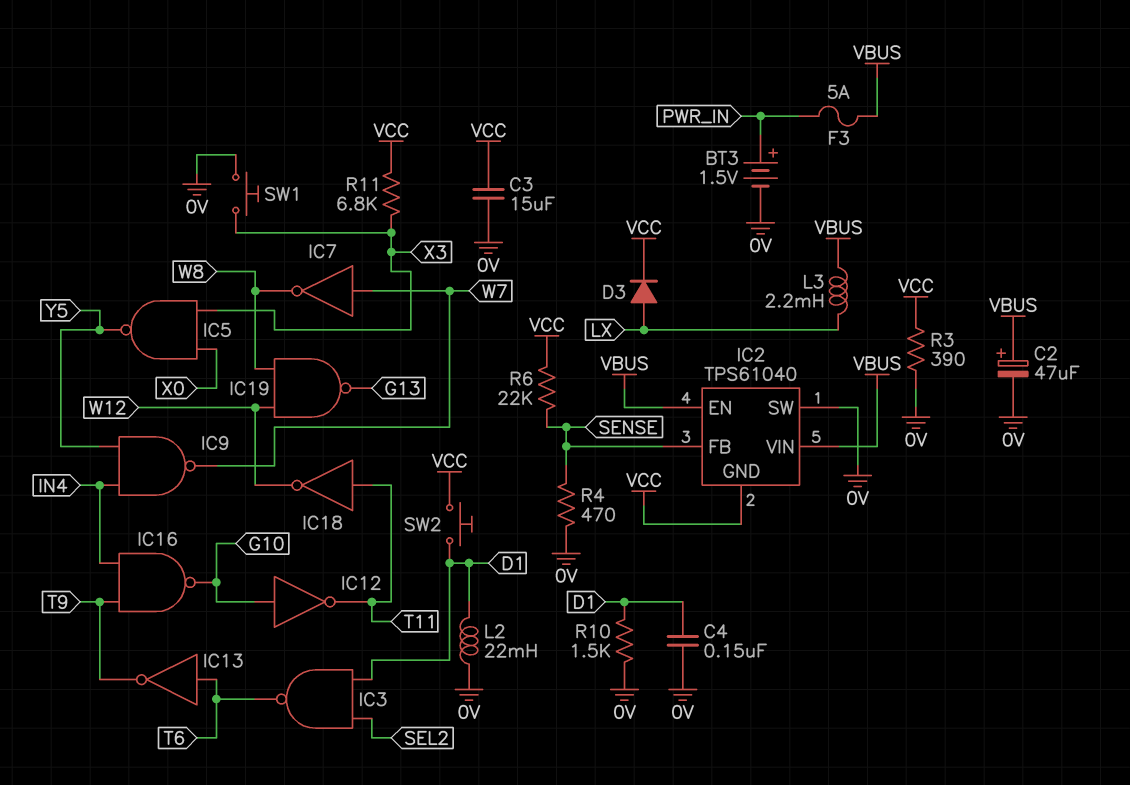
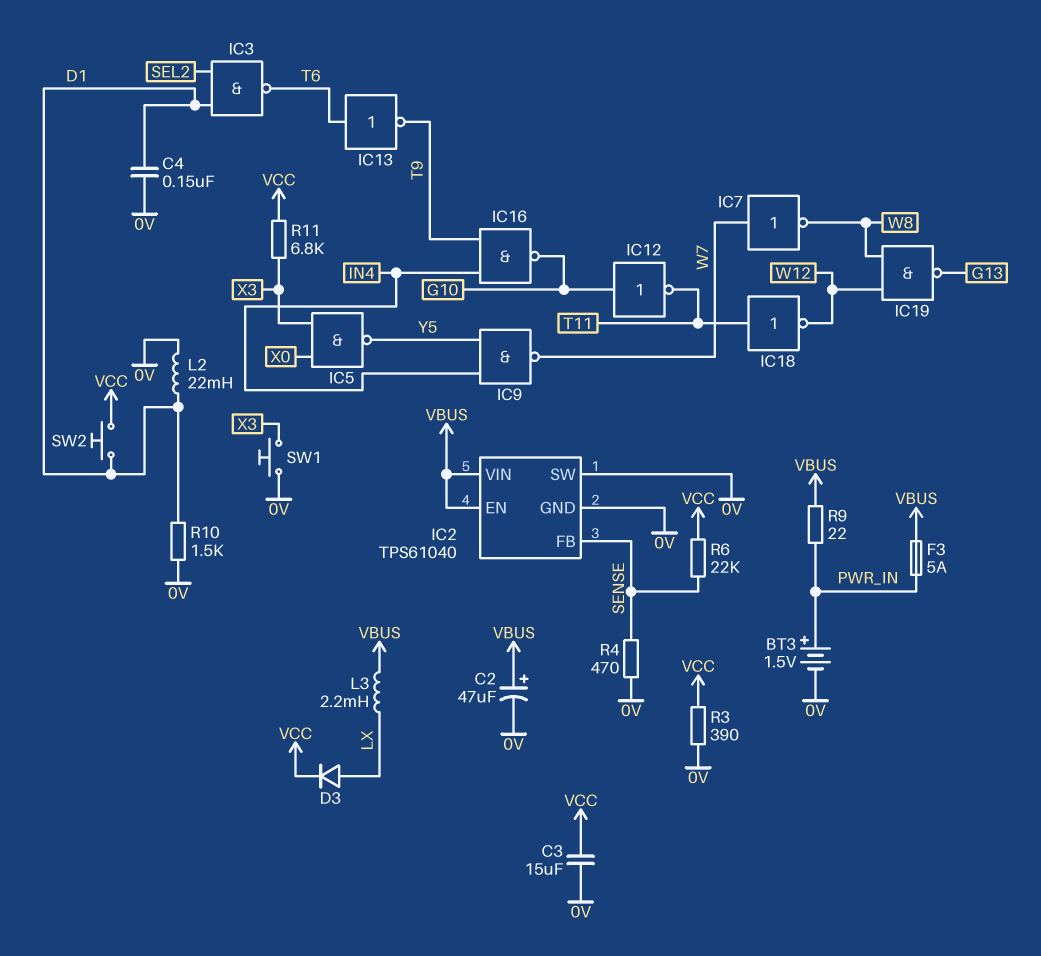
IC2 pin GND: VCC -> 0V
R9: none -> 22 (PWR_IN, VBUS)

